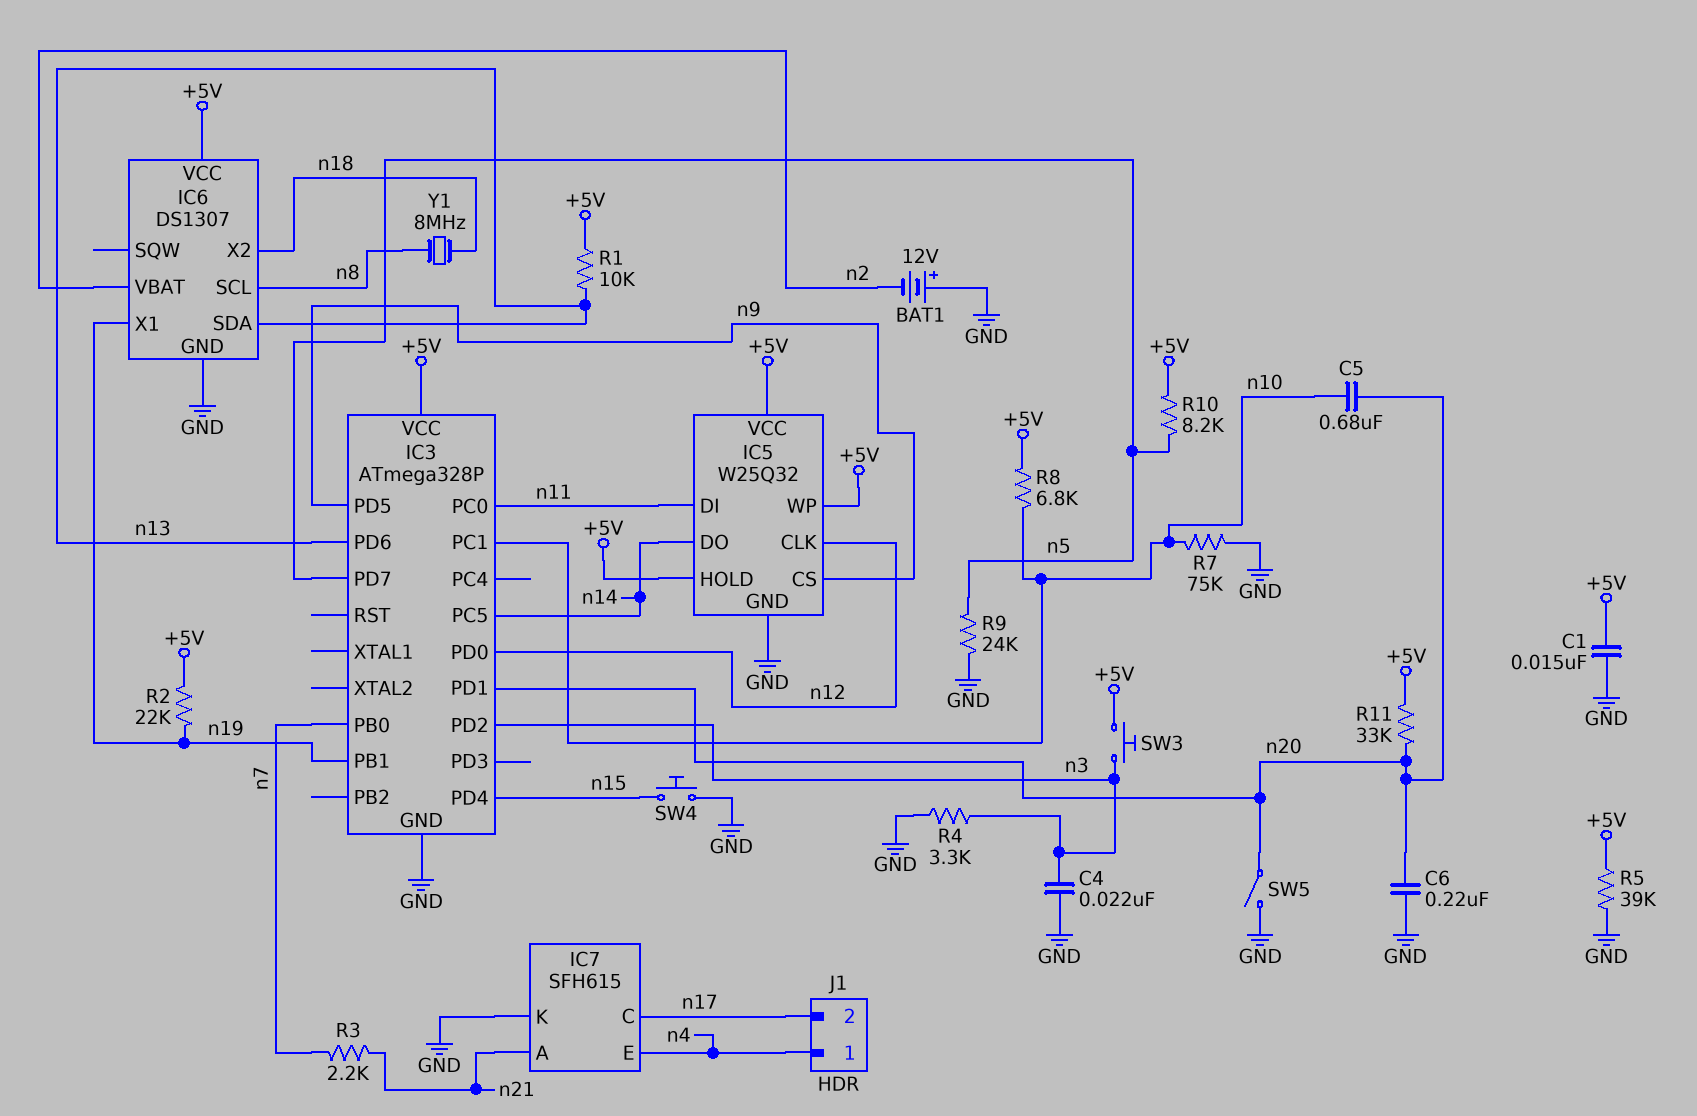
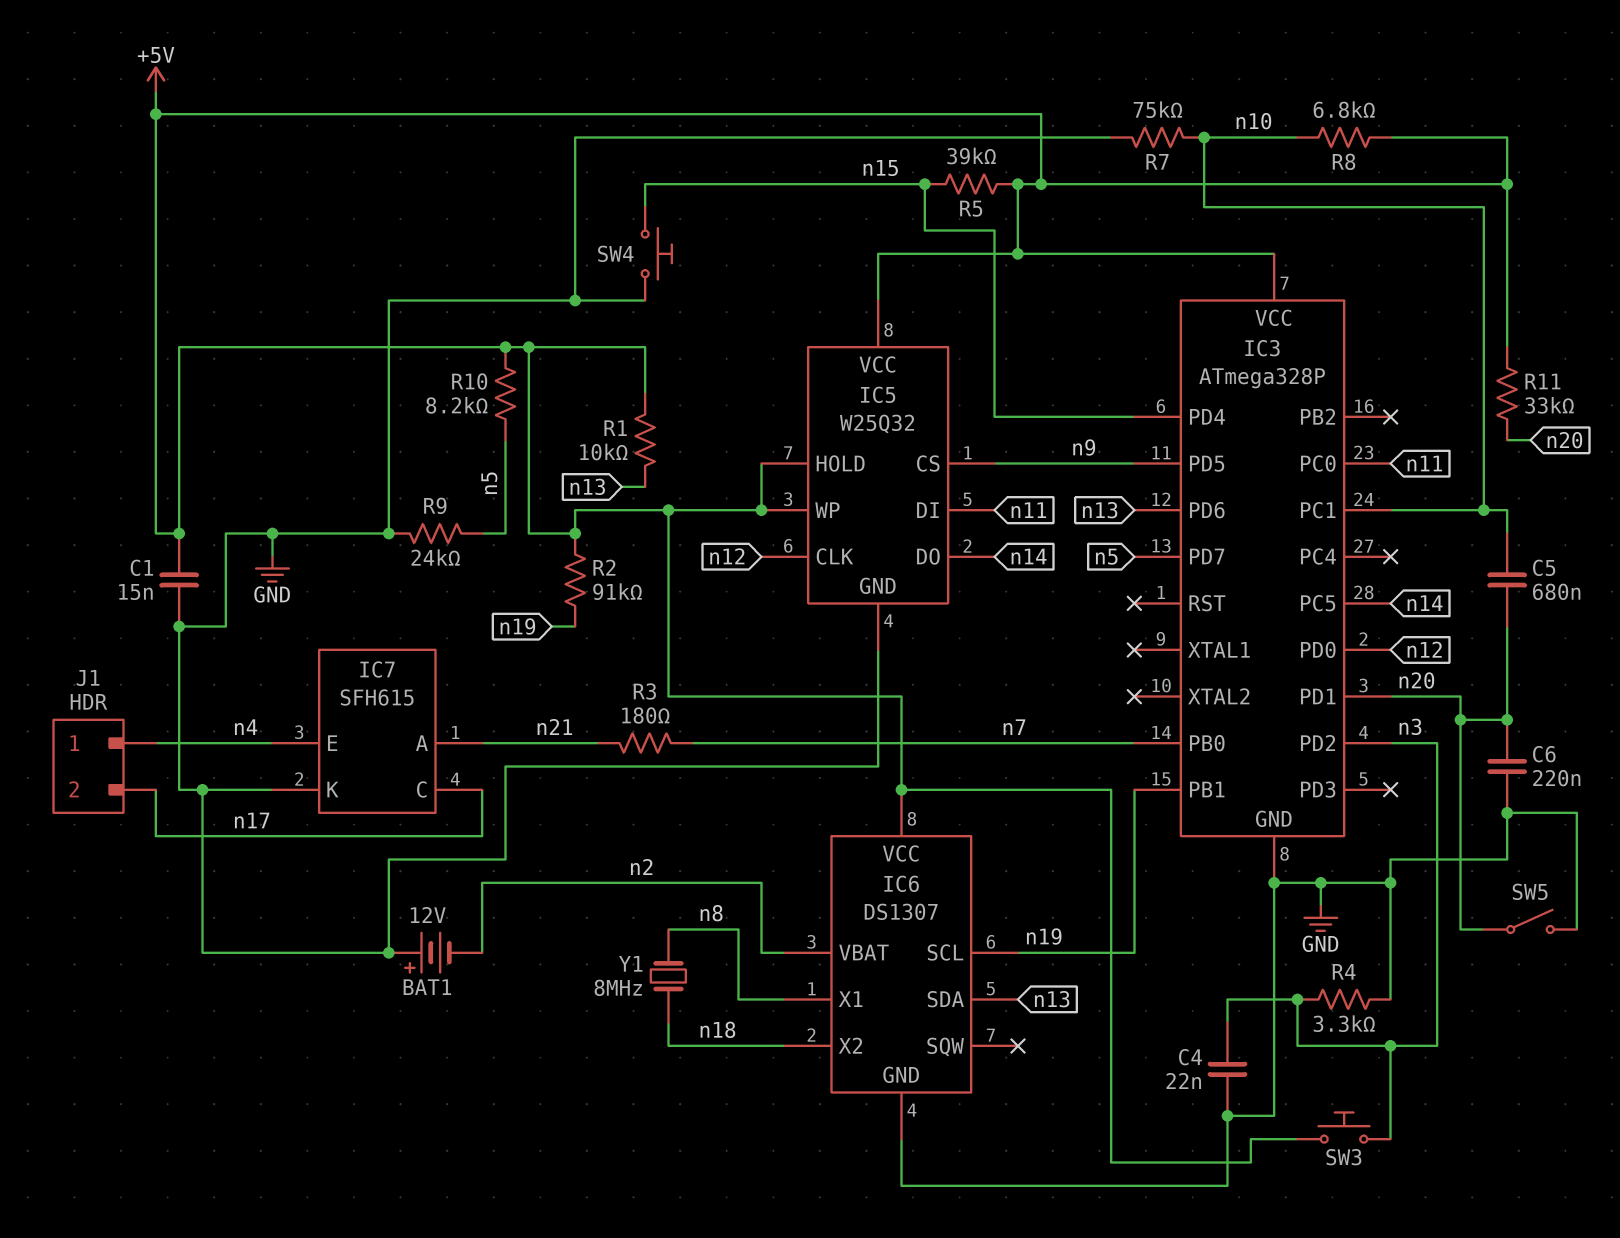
IC6 pin SCL: n8 -> n19
IC6 pin X1: n19 -> n8
R2: 22k (+5V, n19) -> 91k (+5V, n19)
R3: 2.2k (n7, n21) -> 180 (n7, n21)
R5: 39k (+5V, GND) -> 39k (+5V, n15)

